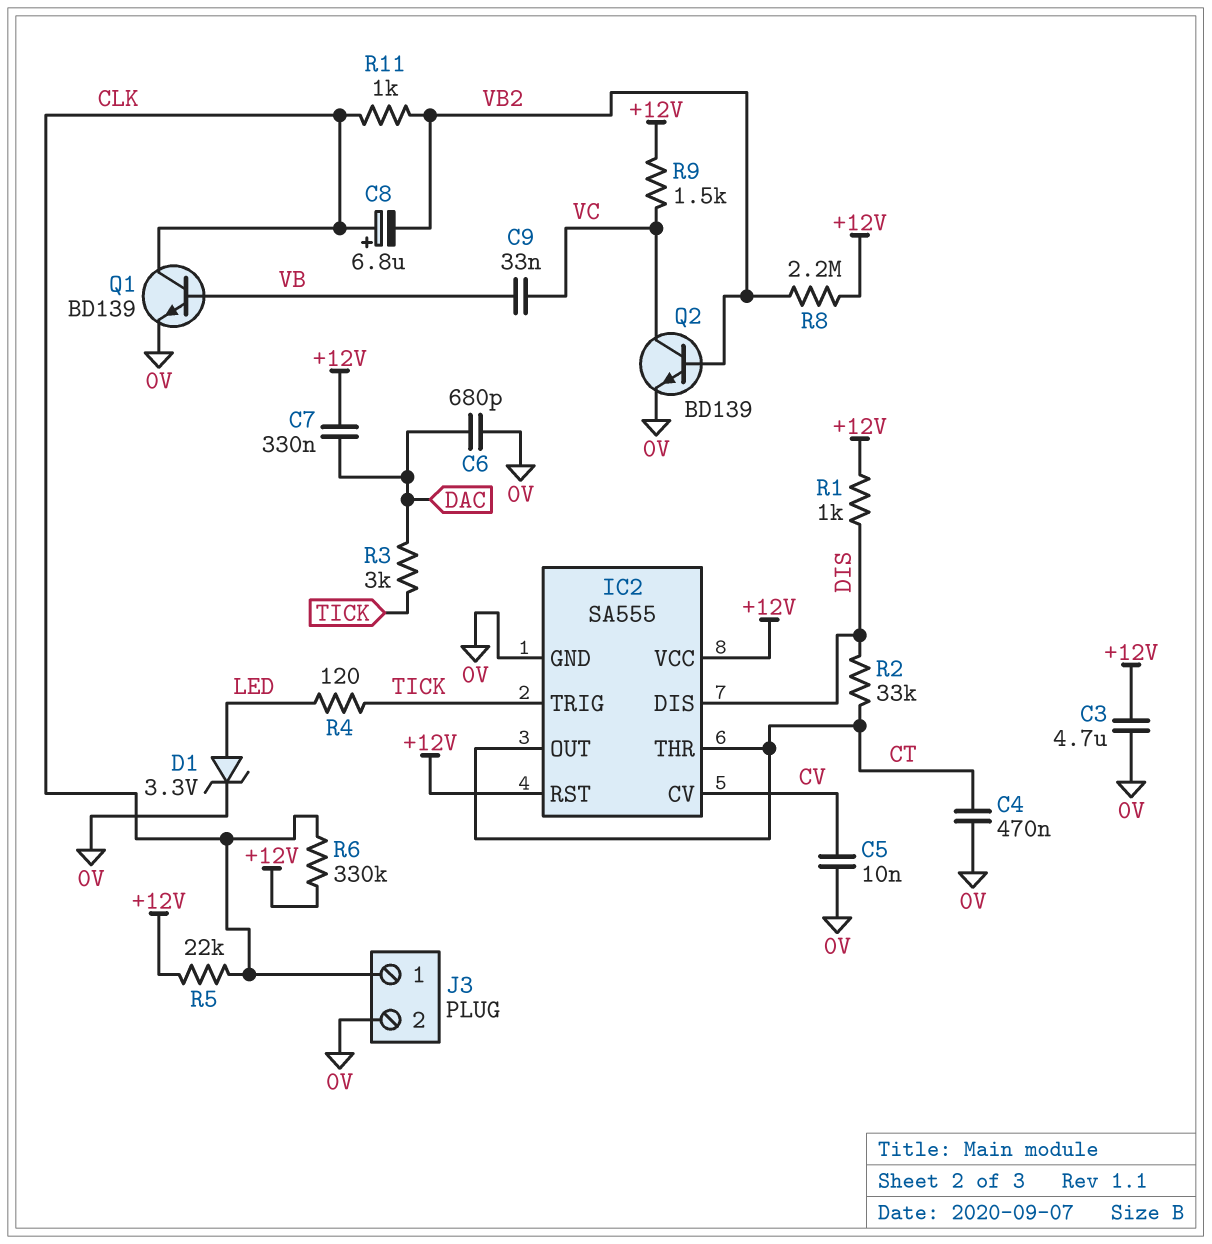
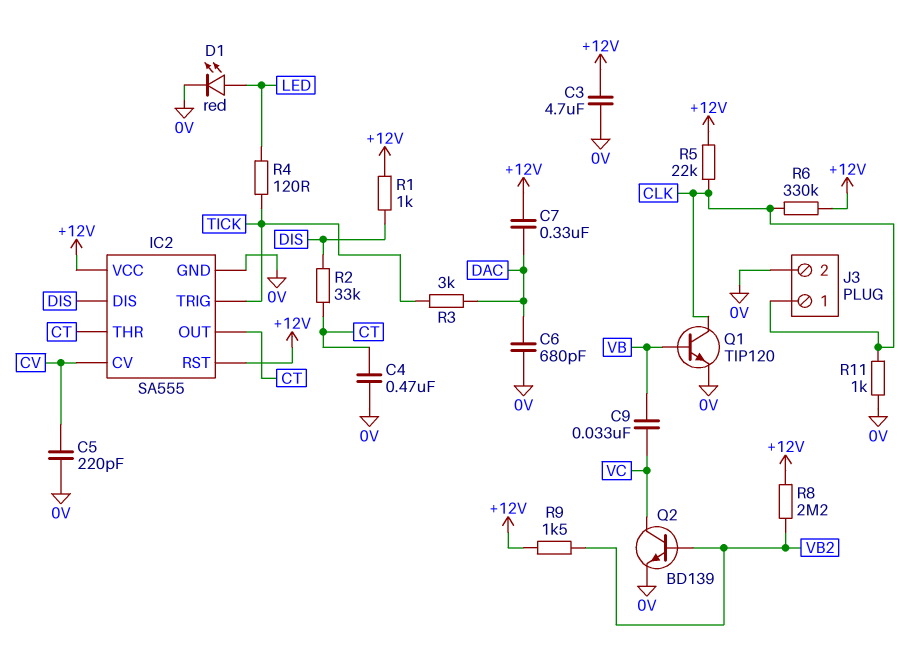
C5: 10nF (0V, CV) -> 220pF (0V, CV)
C8: 6.8uF (plus CLK, minus VB2) -> none
D1: zener 3.3V (A LED, K 0V) -> LED red (A LED, K 0V)
Q1: NPN BD139 (B VB, C CLK, E 0V) -> NPN TIP120 (B VB, C CLK, E 0V)
R9: 1.5k (+12V, VC) -> 1.5k (+12V, VB2)
R11: 1k (CLK, VB2) -> 1k (0V, CLK)

